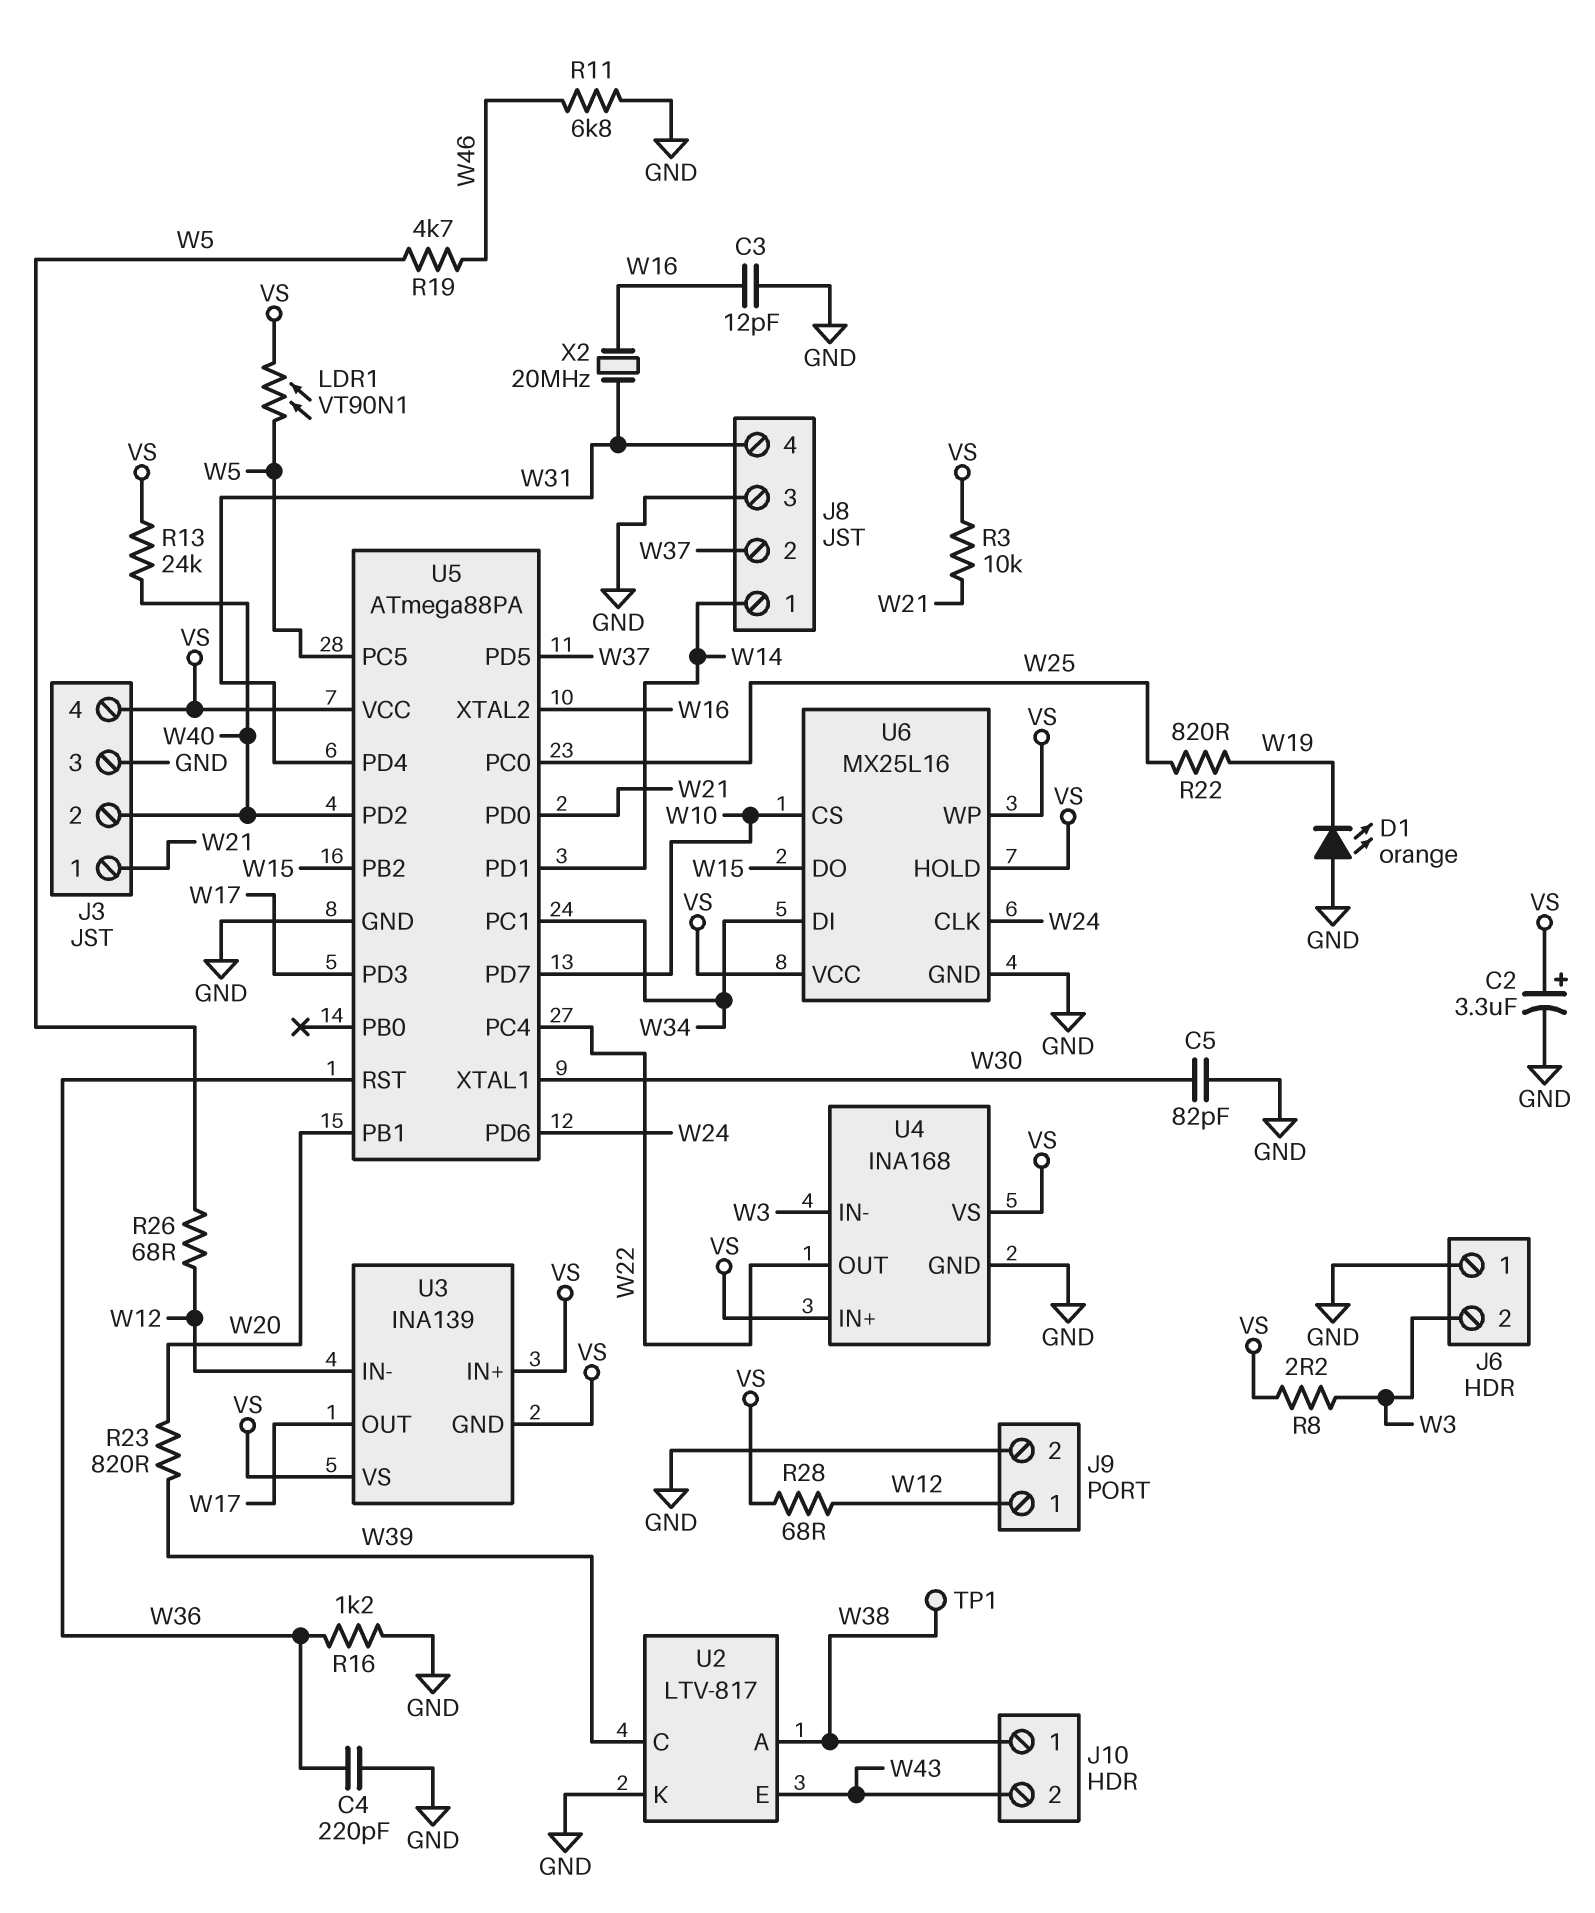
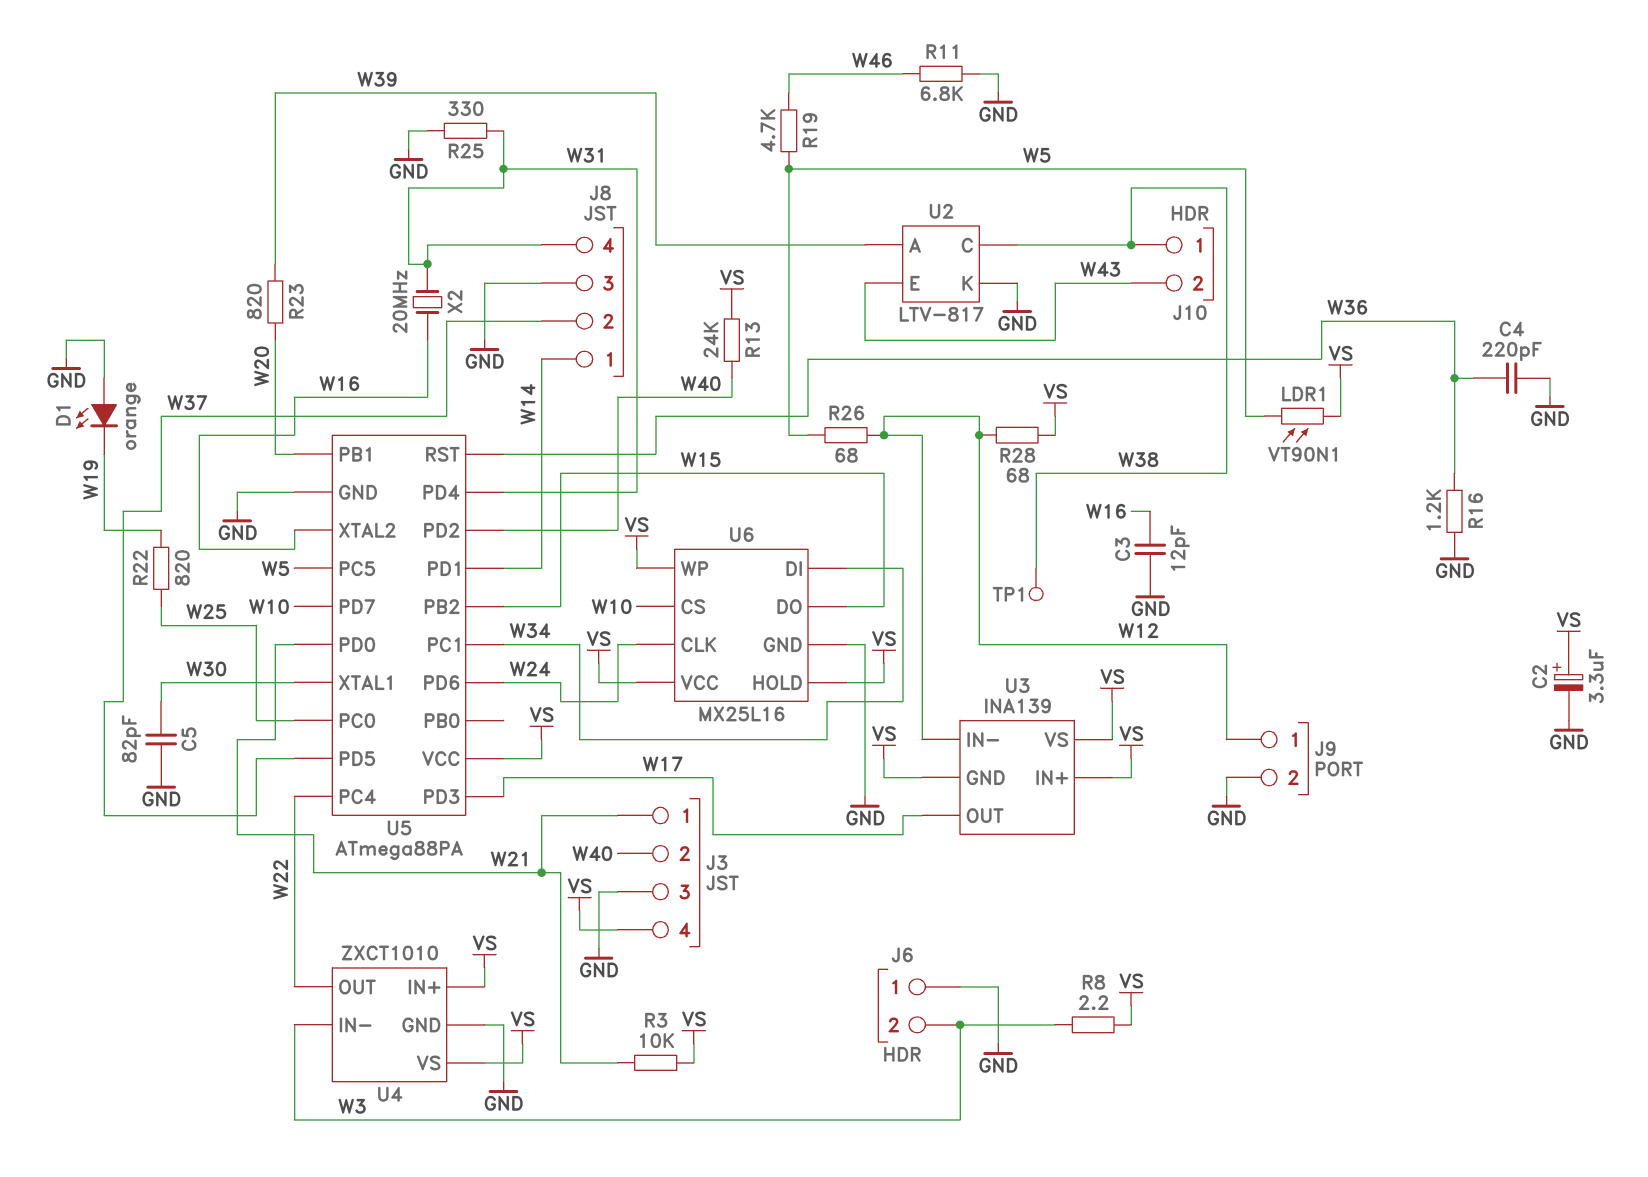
R25: none -> 330 (GND, W31)
U2 pin A: W38 -> W39
U2 pin C: W39 -> W38
U4: INA168 -> ZXCT1010

